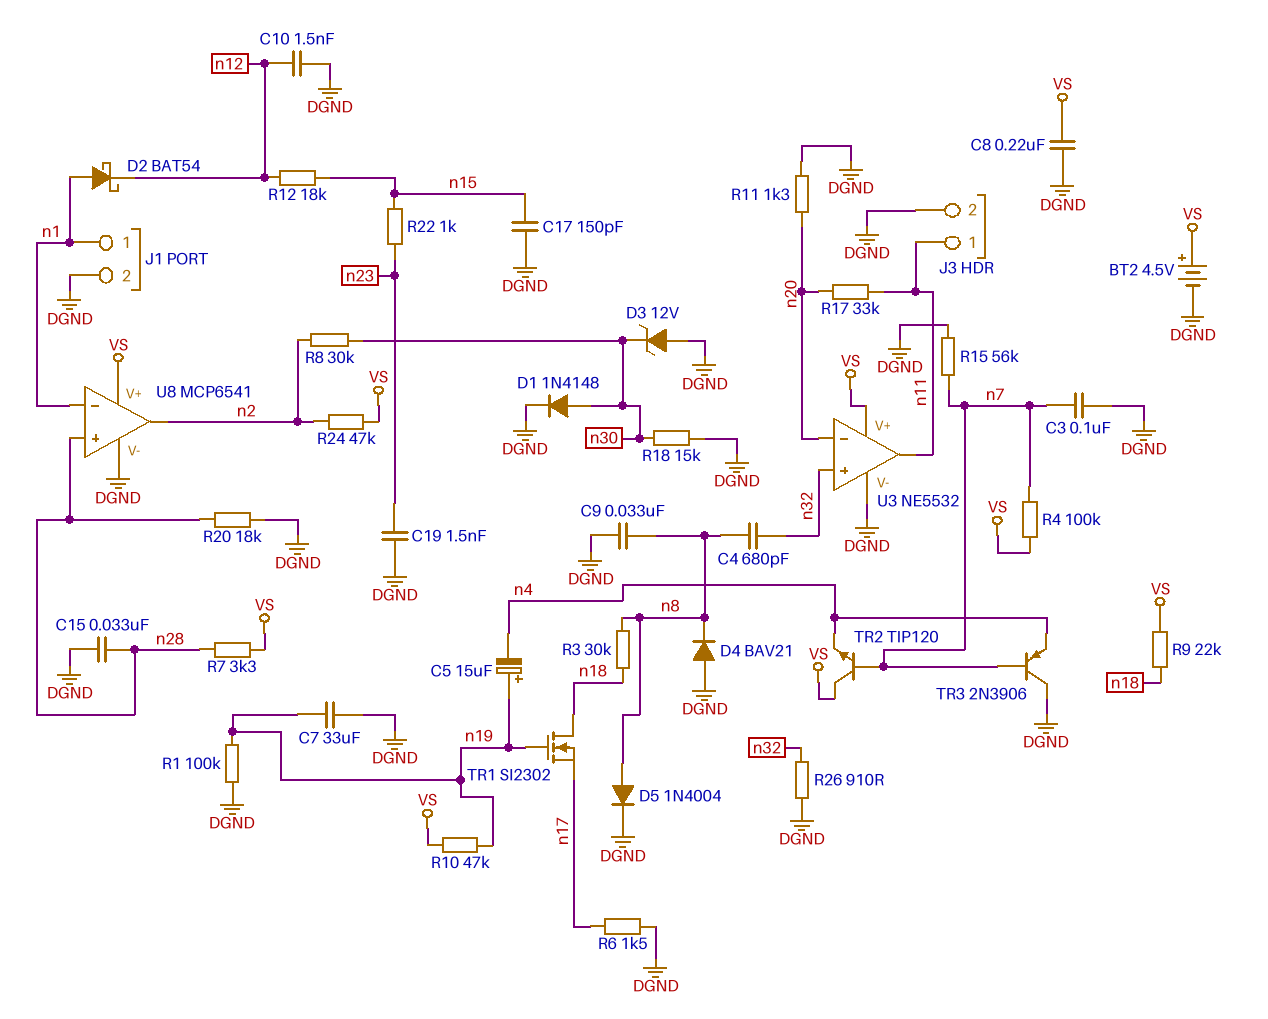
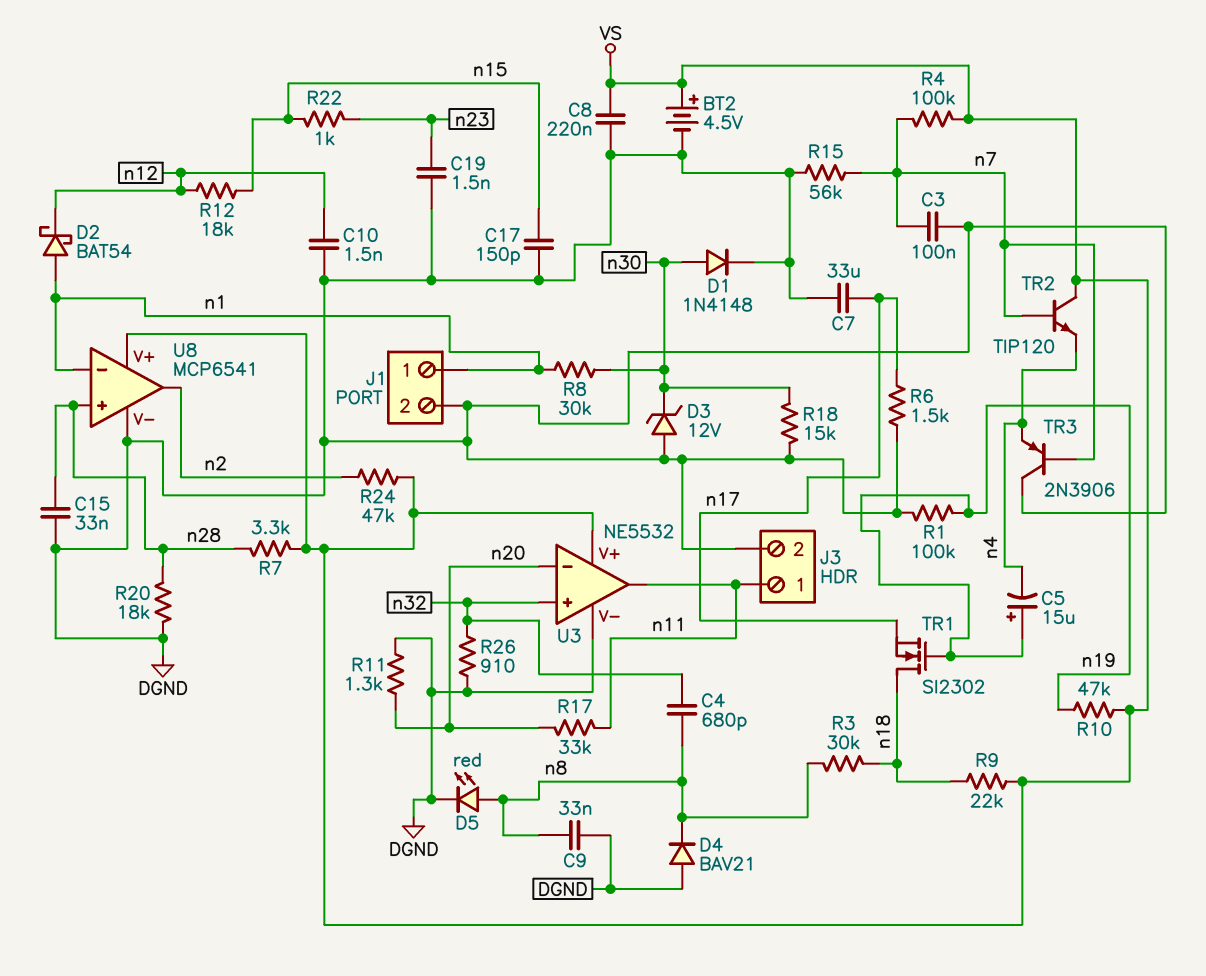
C7: 33uF (DGND, n19) -> 33uF (DGND, n17)
D5: diode 1N4004 (A n8, K DGND) -> LED red (A n8, K DGND)
R8: 30k (n2, n30) -> 30k (n1, n30)

